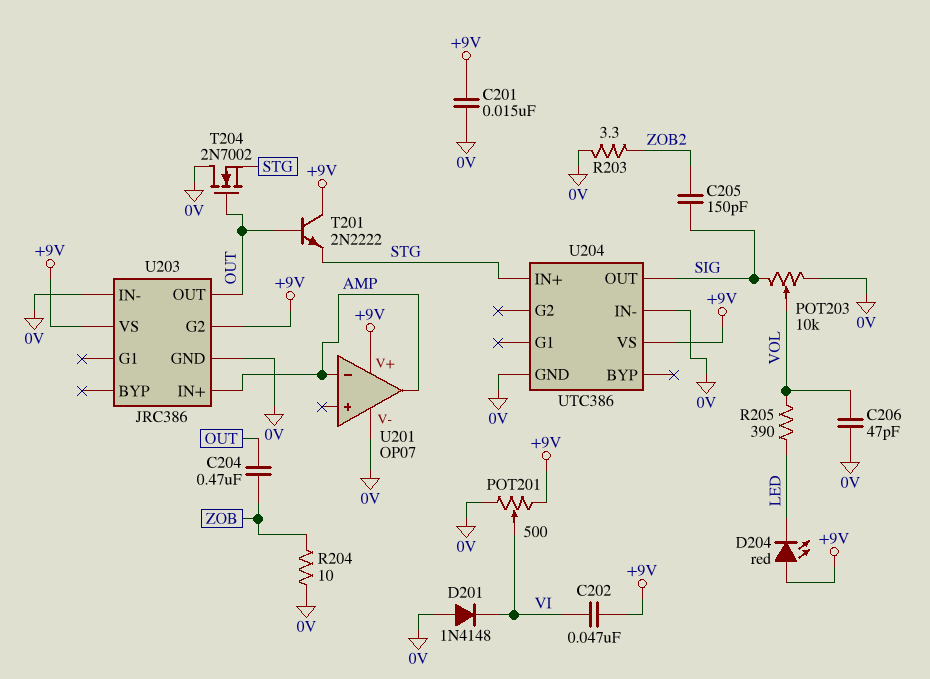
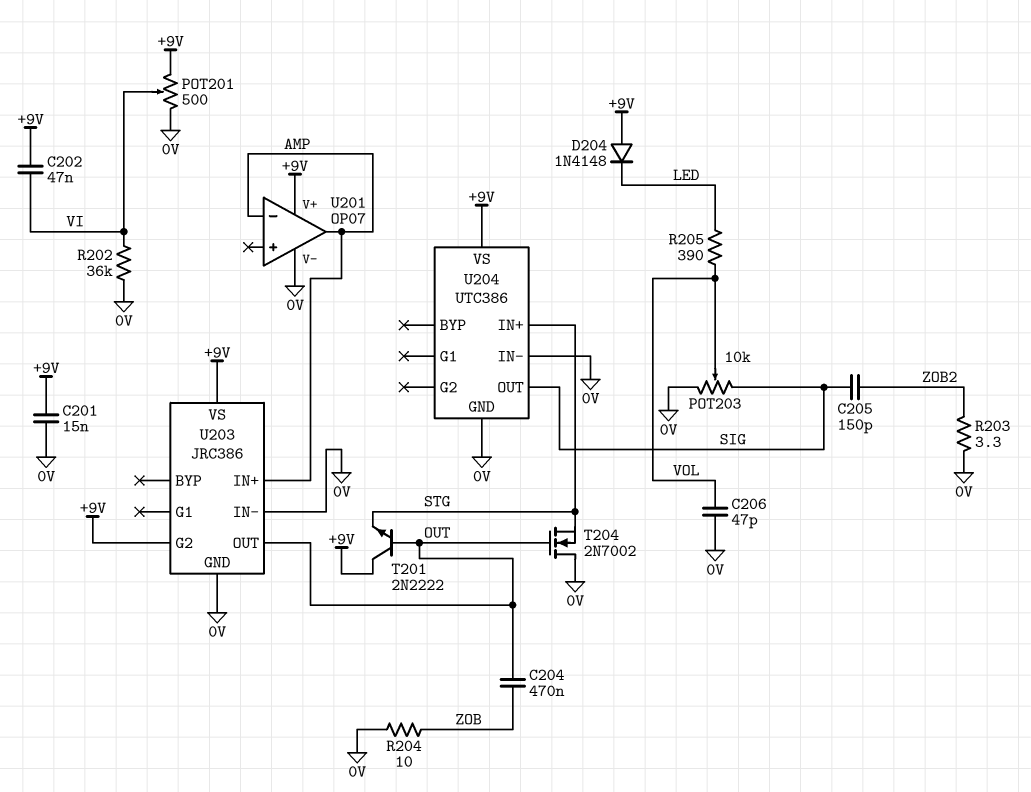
D201: diode 1N4148 (A 0V, K VI) -> none
D204: LED red (A +9V, K LED) -> diode 1N4148 (A +9V, K LED)
R202: none -> 36k (0V, VI)

